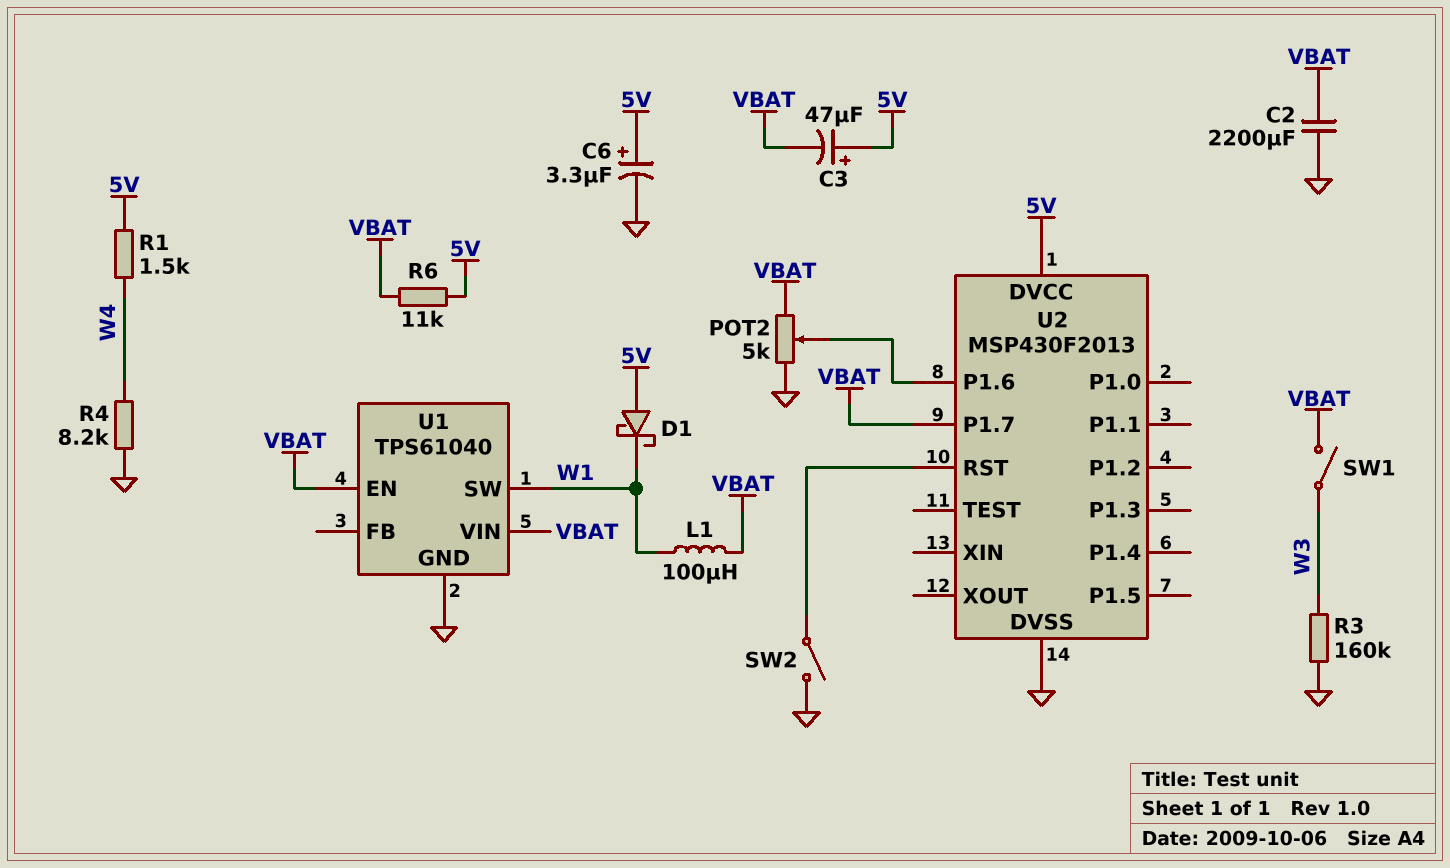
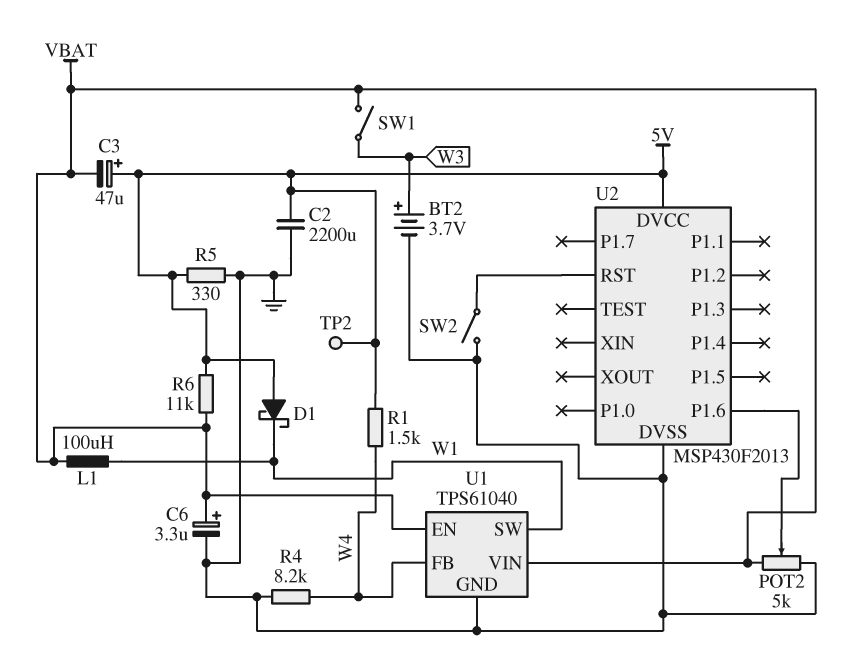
BT2: none -> 3.7V (plus W3, minus GND)
C2: 2200uF (GND, VBAT) -> 2200uF (5V, GND)
C6: 3.3uF (plus 5V, minus GND) -> 3.3uF (plus VBAT, minus GND)
R3: 160k (GND, W3) -> none
R5: none -> 330 (5V, GND)
TP2: none -> test point (5V)
U1 pin FB: none -> W4
U2 pin P1.7: VBAT -> none

